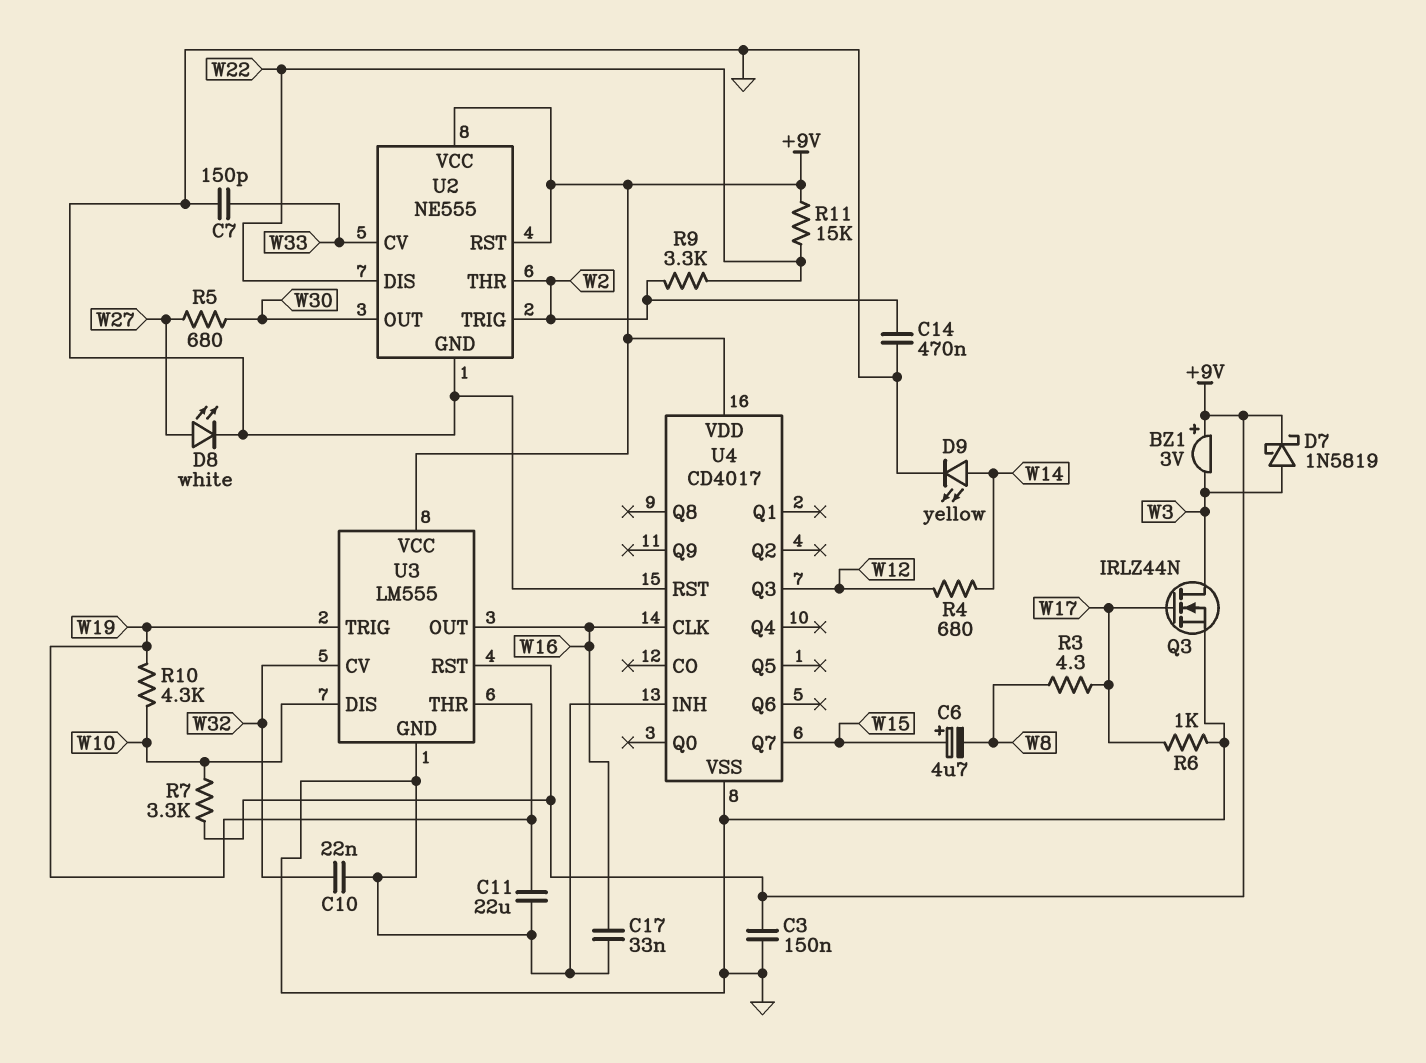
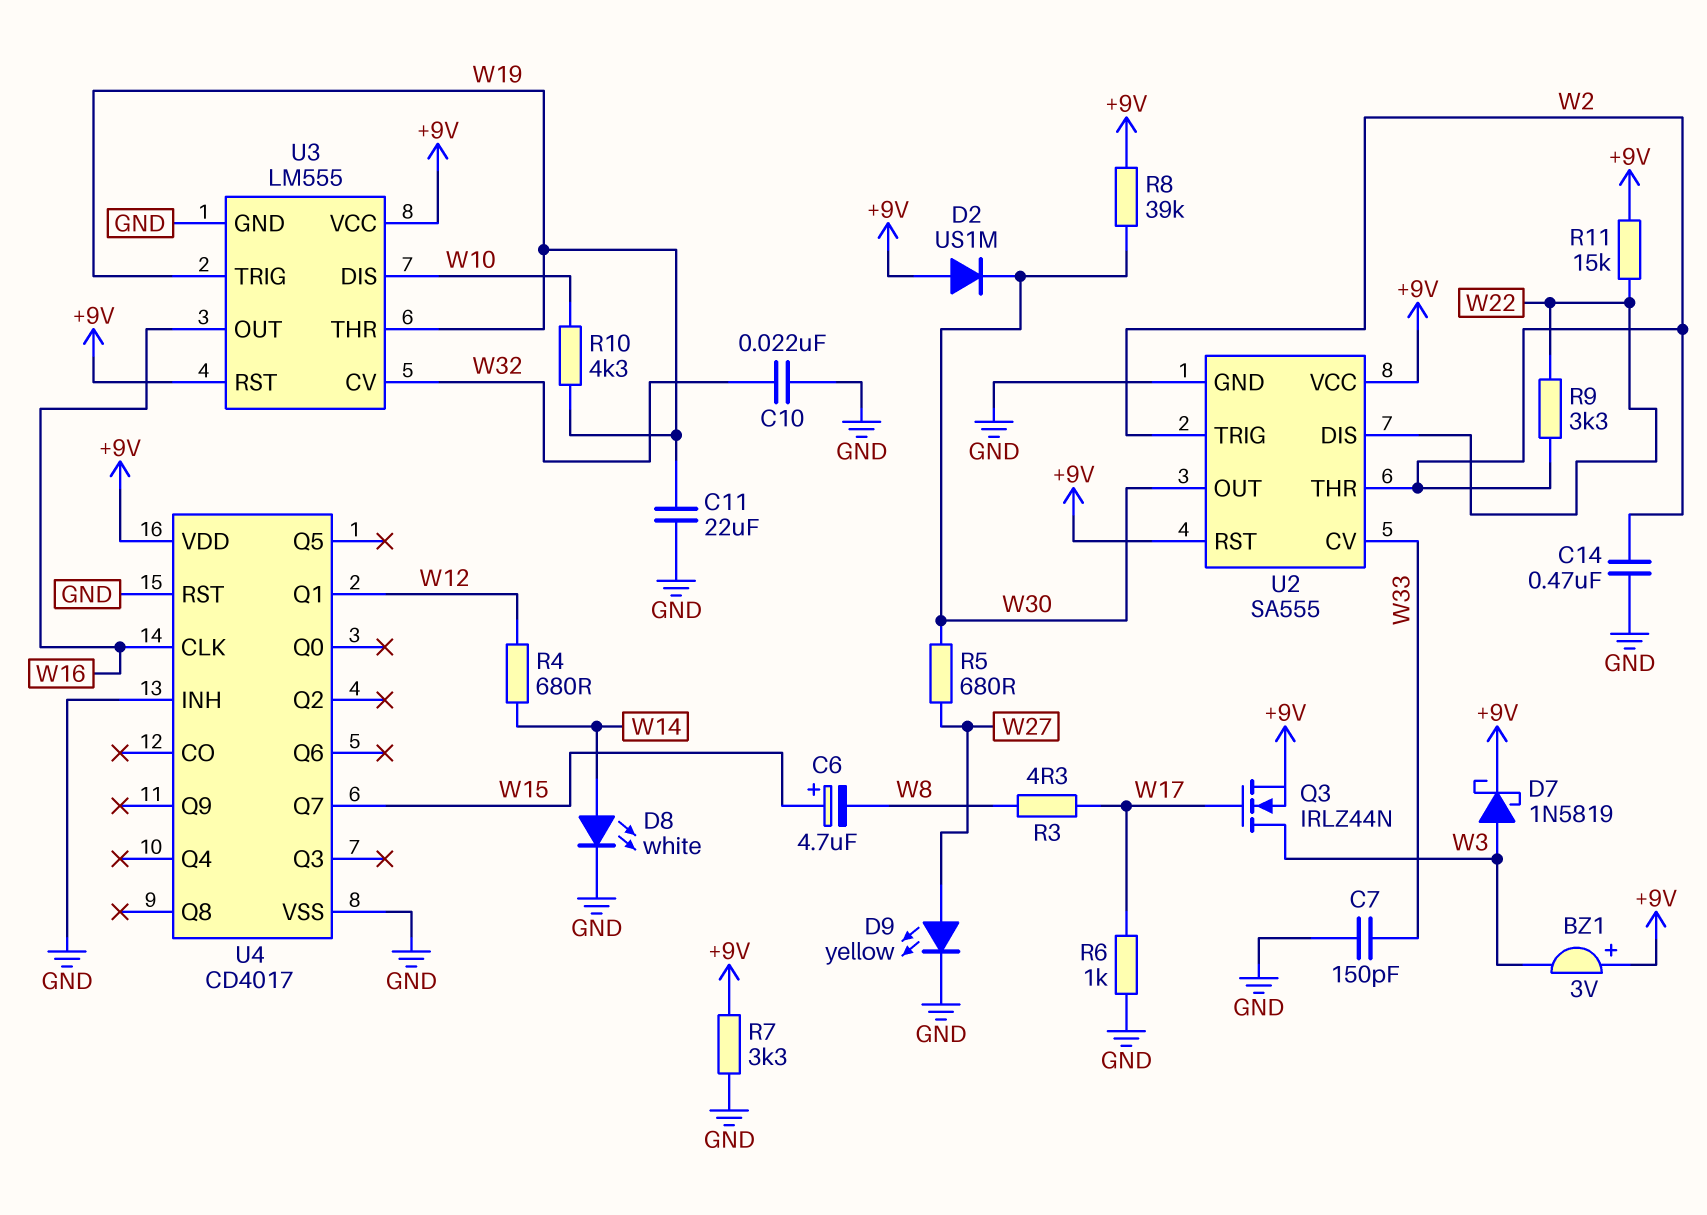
C3: 150nF (+9V, GND) -> none
C17: 33nF (GND, W16) -> none
D2: none -> diode US1M (A +9V, K W30)
D8: LED white (A W27, K GND) -> LED white (A W14, K GND)
D9: LED yellow (A W14, K GND) -> LED yellow (A W27, K GND)
Q3: NMOS IRLZ44N (G W17, D W3, S GND) -> NMOS IRLZ44N (G W17, D W3, S +9V)
R7: 3.3k (+9V, W10) -> 3.3k (+9V, GND)
R8: none -> 39k (+9V, W30)
U2: NE555 -> SA555
U4 pin Q1: none -> W12
U4 pin Q3: W12 -> none

